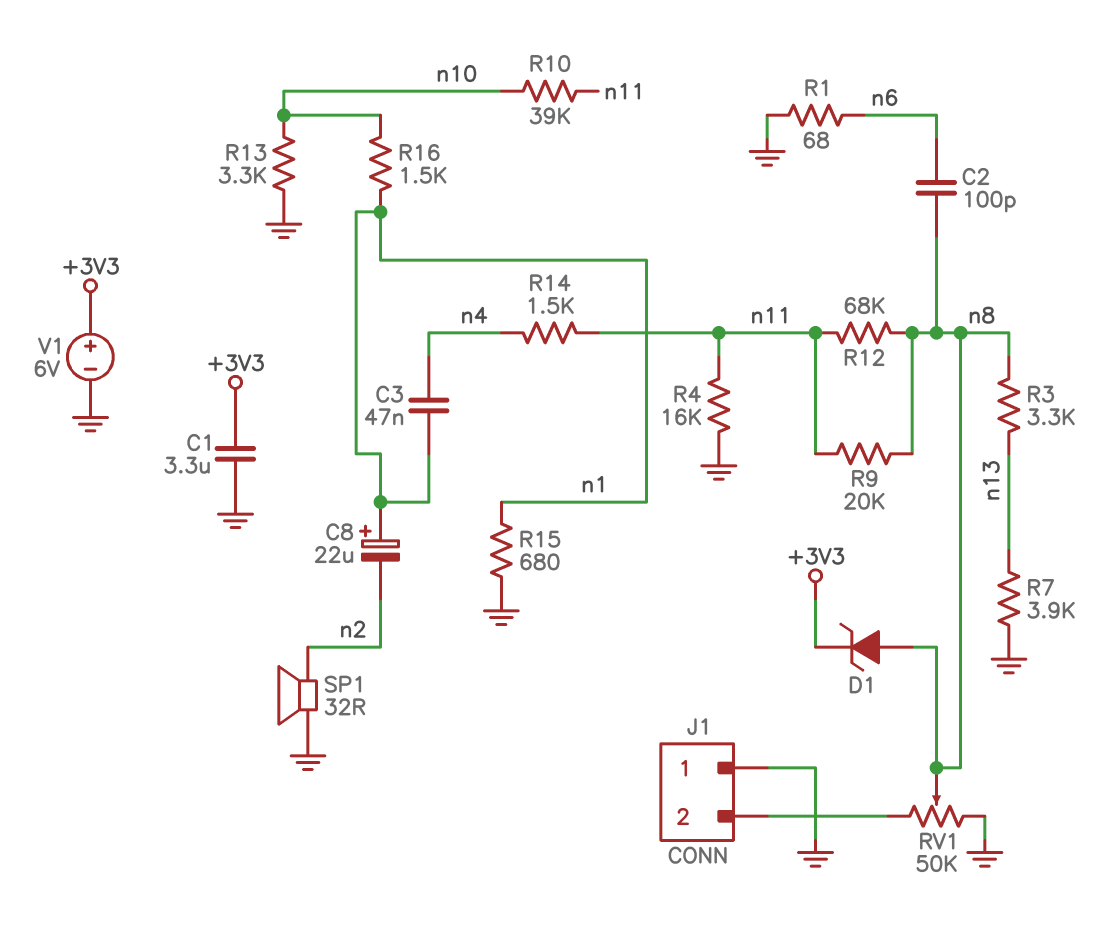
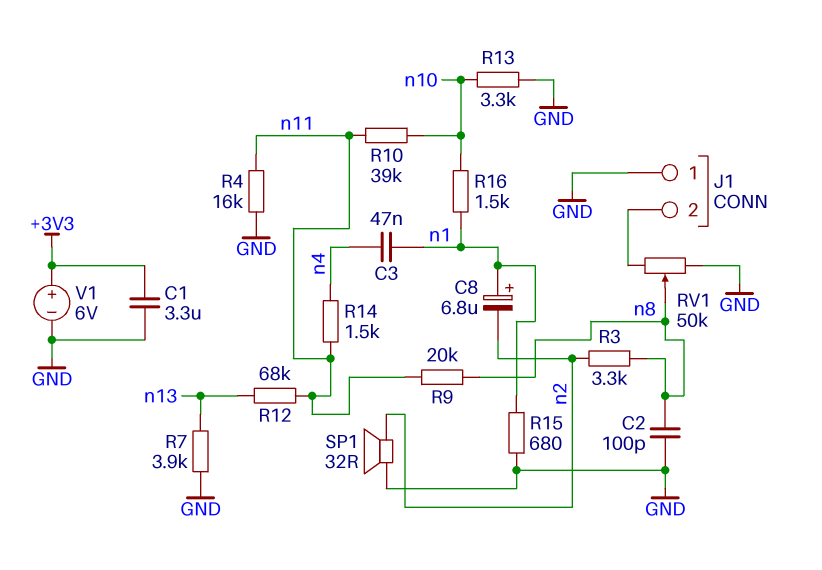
C2: 100pF (n6, n8) -> 100pF (GND, n8)
C8: 22uF (plus n1, minus n2) -> 6.8uF (plus n1, minus n2)
D1: zener (A n8, K +3V3) -> none
R1: 68 (GND, n6) -> none
R3: 3.3k (n8, n13) -> 3.3k (n2, n8)
R12: 68k (n8, n11) -> 68k (n11, n13)

